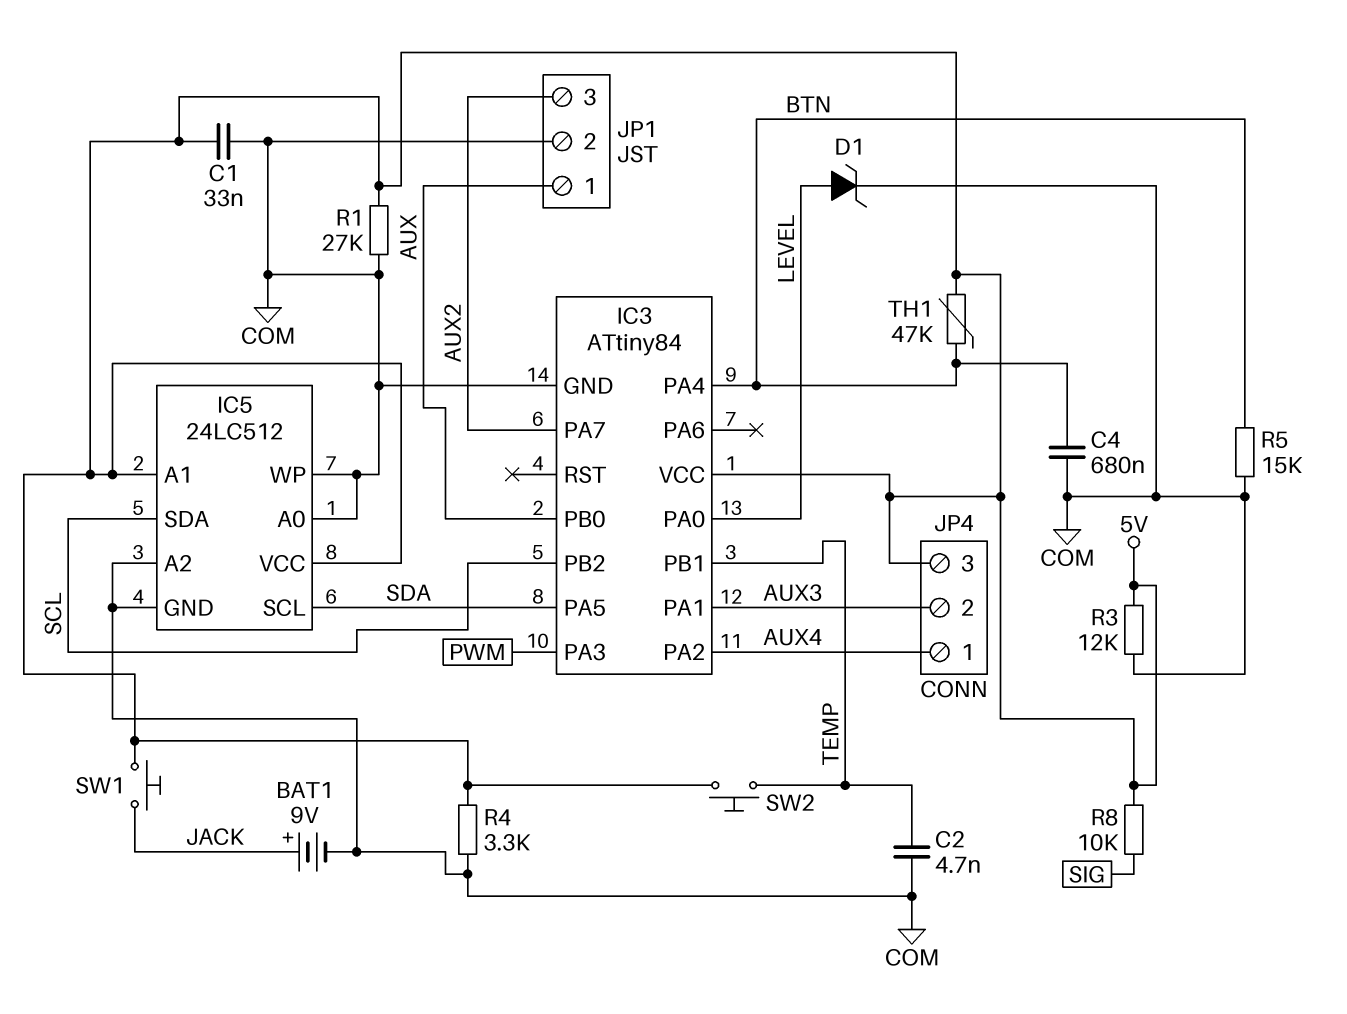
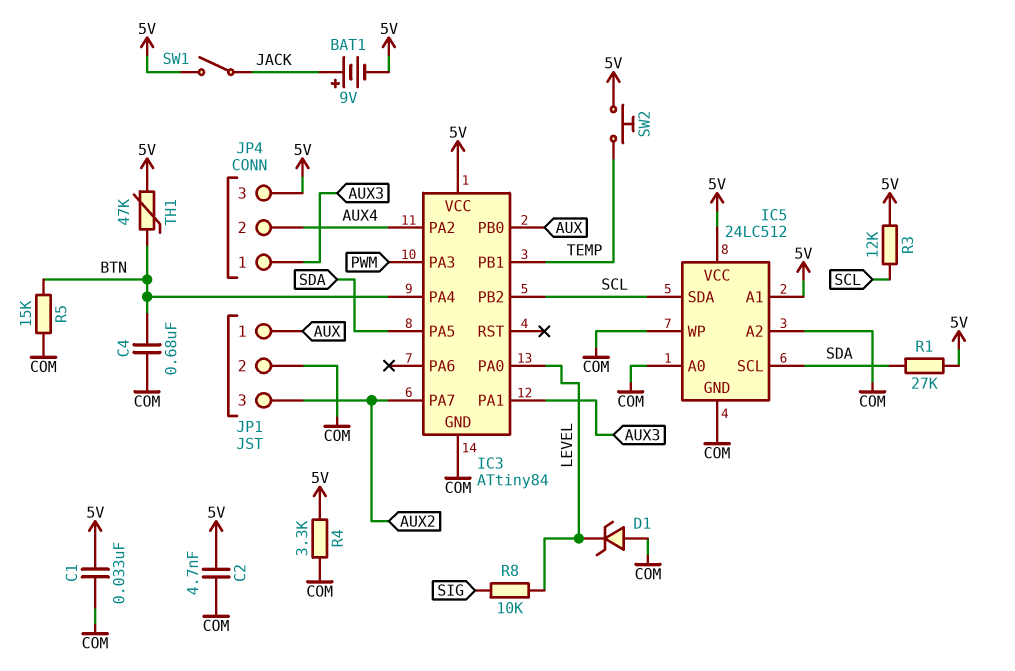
BAT1: 9V (plus JACK, minus COM) -> 9V (plus JACK, minus 5V)
C2: 4.7nF (COM, TEMP) -> 4.7nF (5V, COM)
D1: zener (A LEVEL, K COM) -> zener (A COM, K LEVEL)
JP4 pin 1: AUX4 -> AUX3
JP4 pin 2: AUX3 -> AUX4
R1: 27k (5V, COM) -> 27k (5V, SDA)
R3: 12k (5V, COM) -> 12k (5V, SCL)
R8: 10k (5V, SIG) -> 10k (LEVEL, SIG)
SW1: button (5V, JACK) -> switch (5V, JACK)

